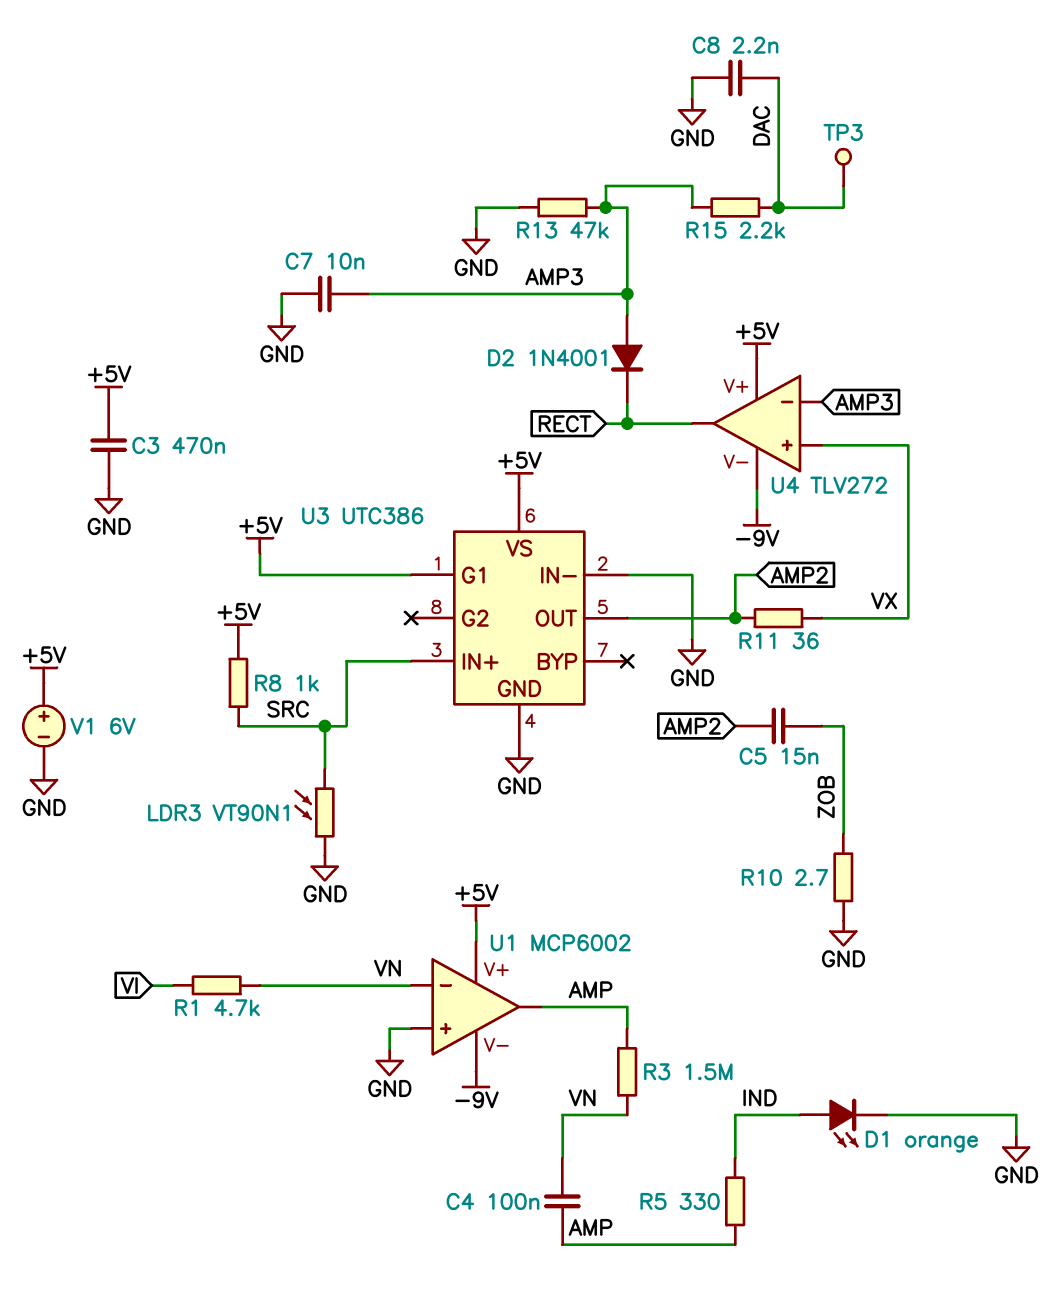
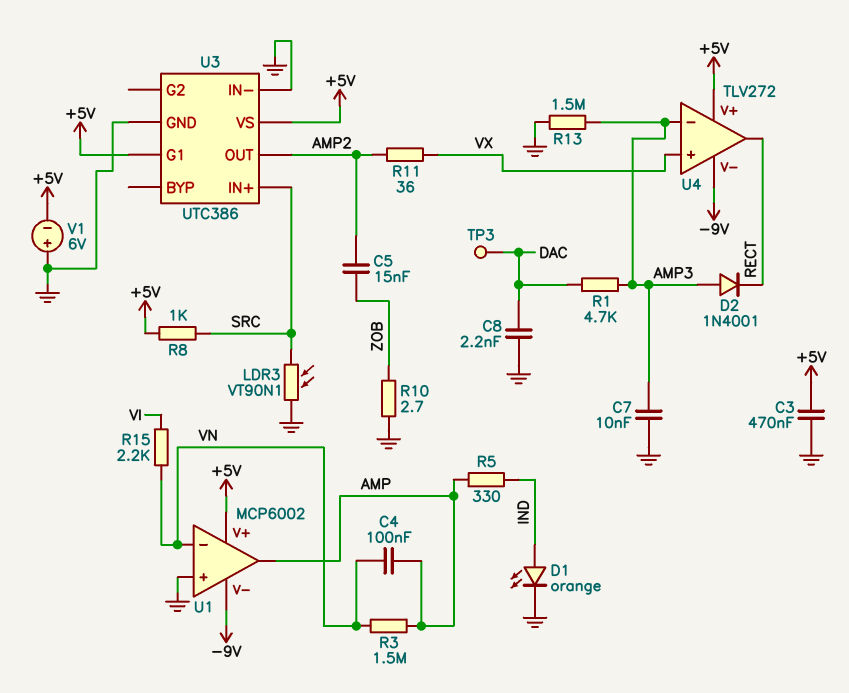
R1: 4.7k (VI, VN) -> 4.7k (AMP3, DAC)
R13: 47k (AMP3, GND) -> 1.5M (AMP3, GND)
R15: 2.2k (AMP3, DAC) -> 2.2k (VI, VN)
V1: 6V (plus +5V, minus GND) -> 6V (plus GND, minus +5V)

